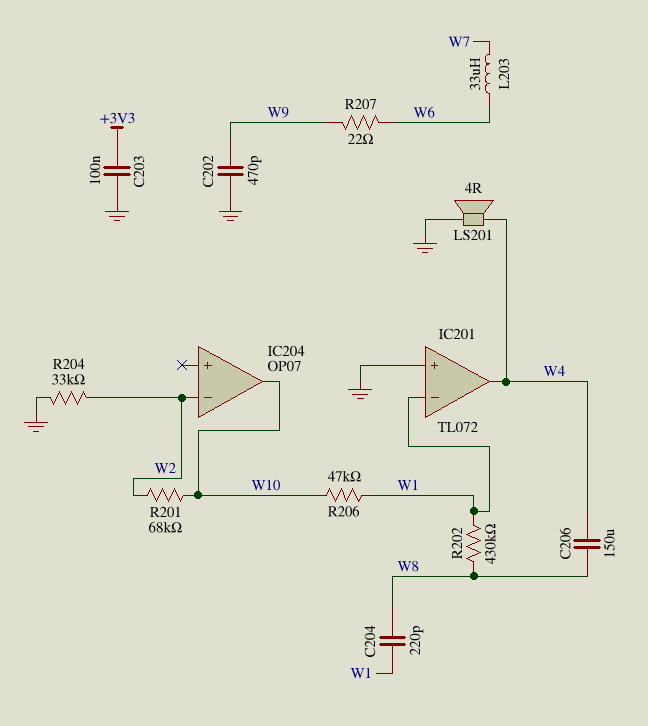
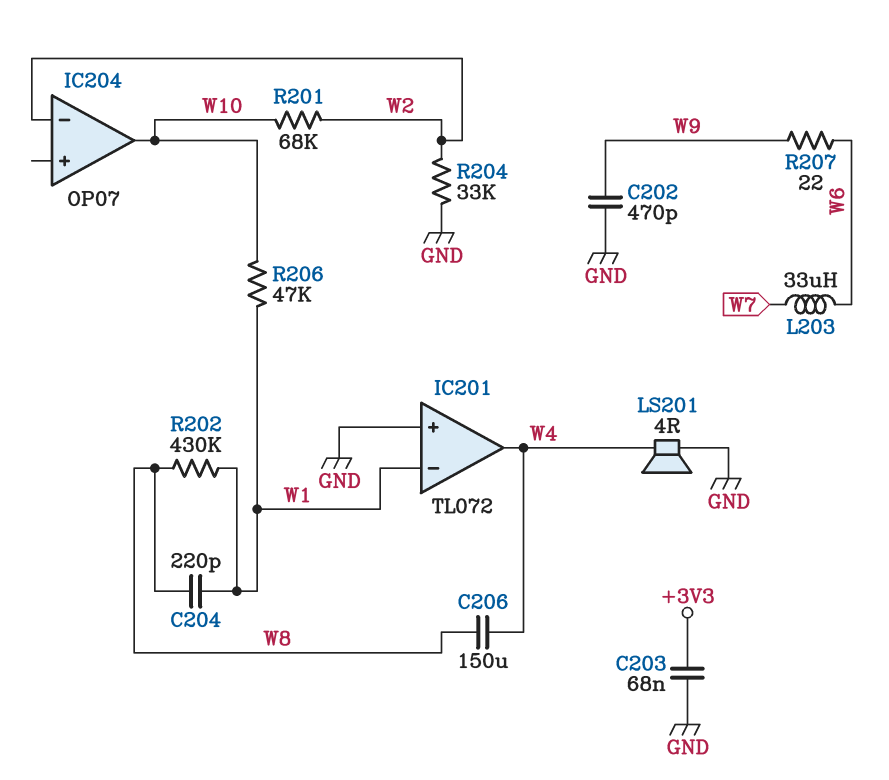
C203: 100nF (+3V3, GND) -> 68nF (+3V3, GND)

